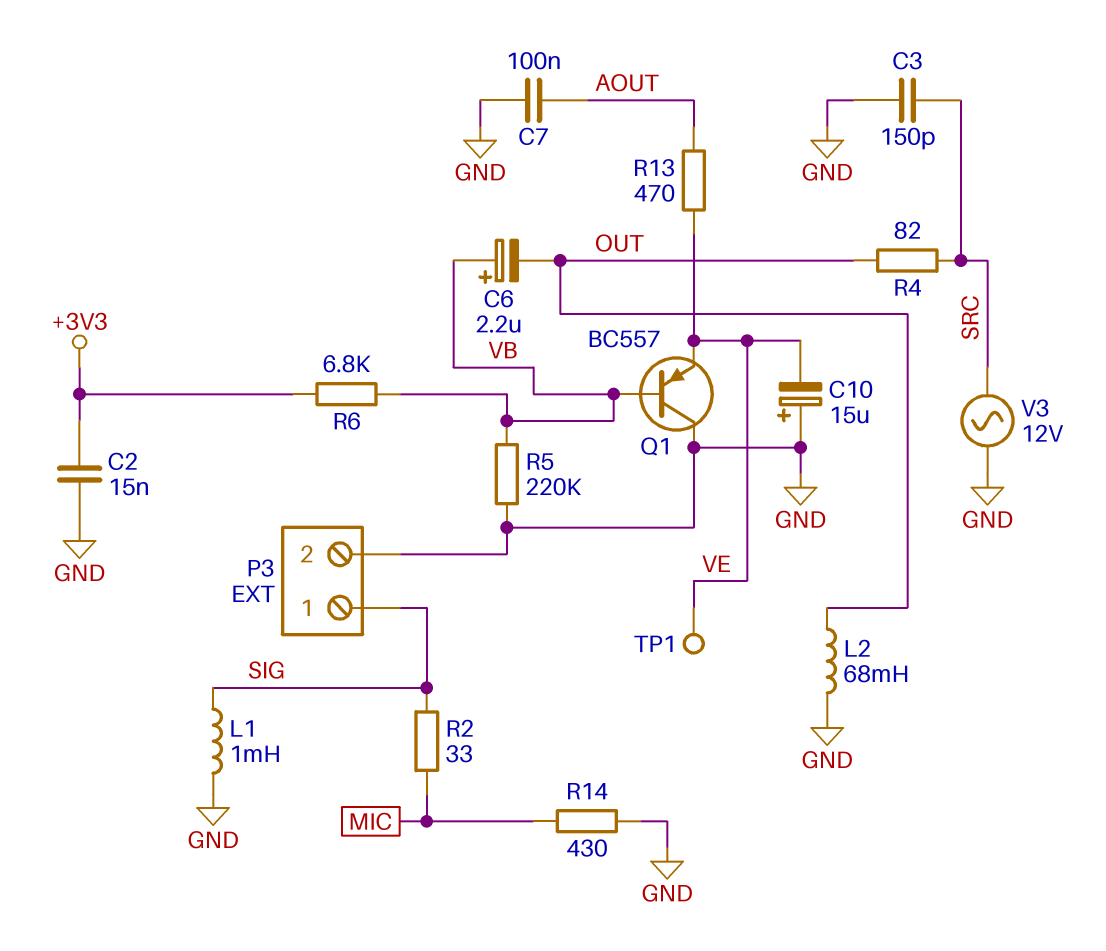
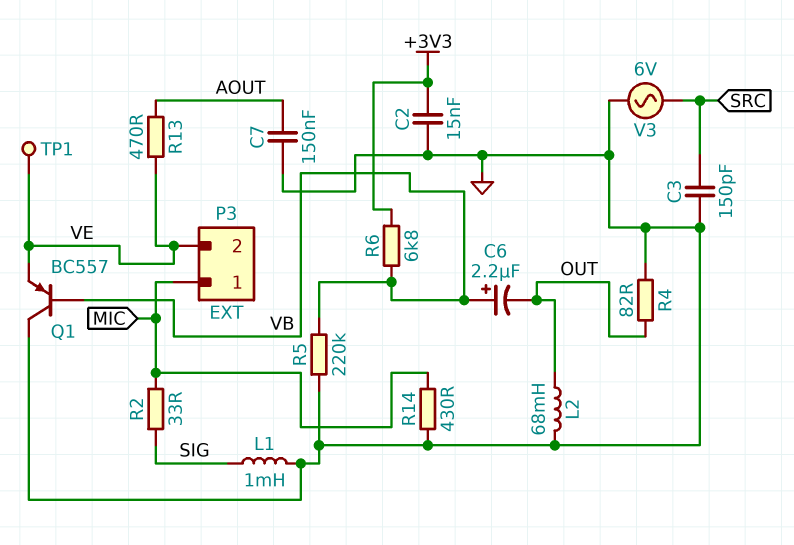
C7: 100nF (AOUT, GND) -> 150nF (AOUT, GND)
C10: 15uF (plus GND, minus VE) -> none
P3 pin 1: SIG -> MIC
P3 pin 2: GND -> VE
R4: 82 (OUT, SRC) -> 82 (GND, OUT)
V3: AC 12V (GND, SRC) -> AC 6V (GND, SRC)

